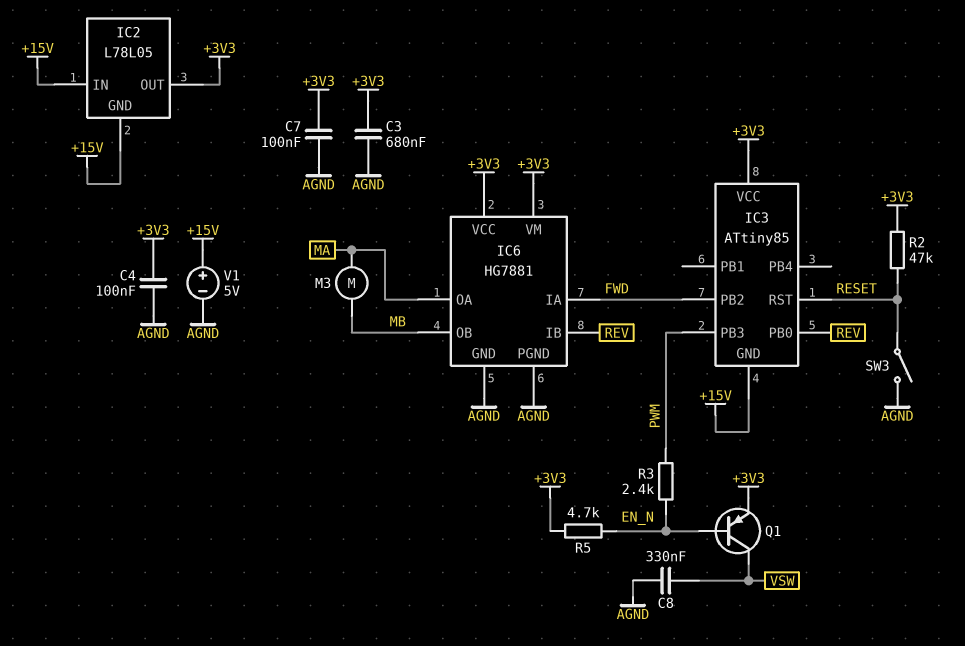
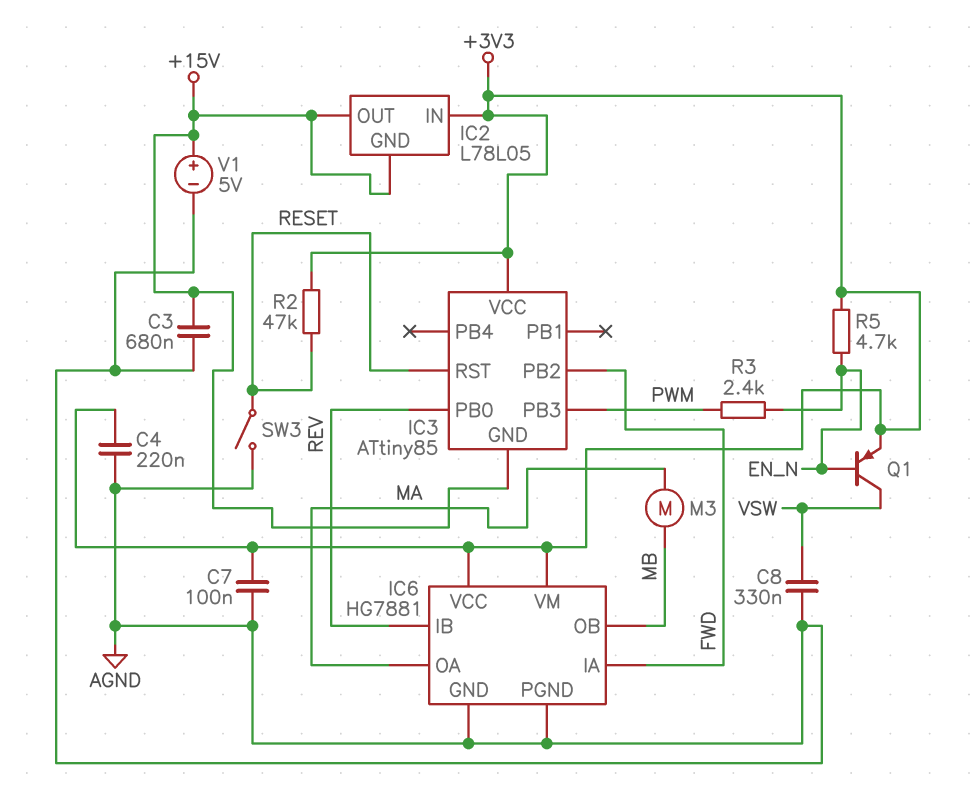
C3: 680nF (+3V3, AGND) -> 680nF (+15V, AGND)
C4: 100nF (+3V3, AGND) -> 220nF (+3V3, AGND)
IC2 pin IN: +15V -> +3V3
IC2 pin OUT: +3V3 -> +15V

